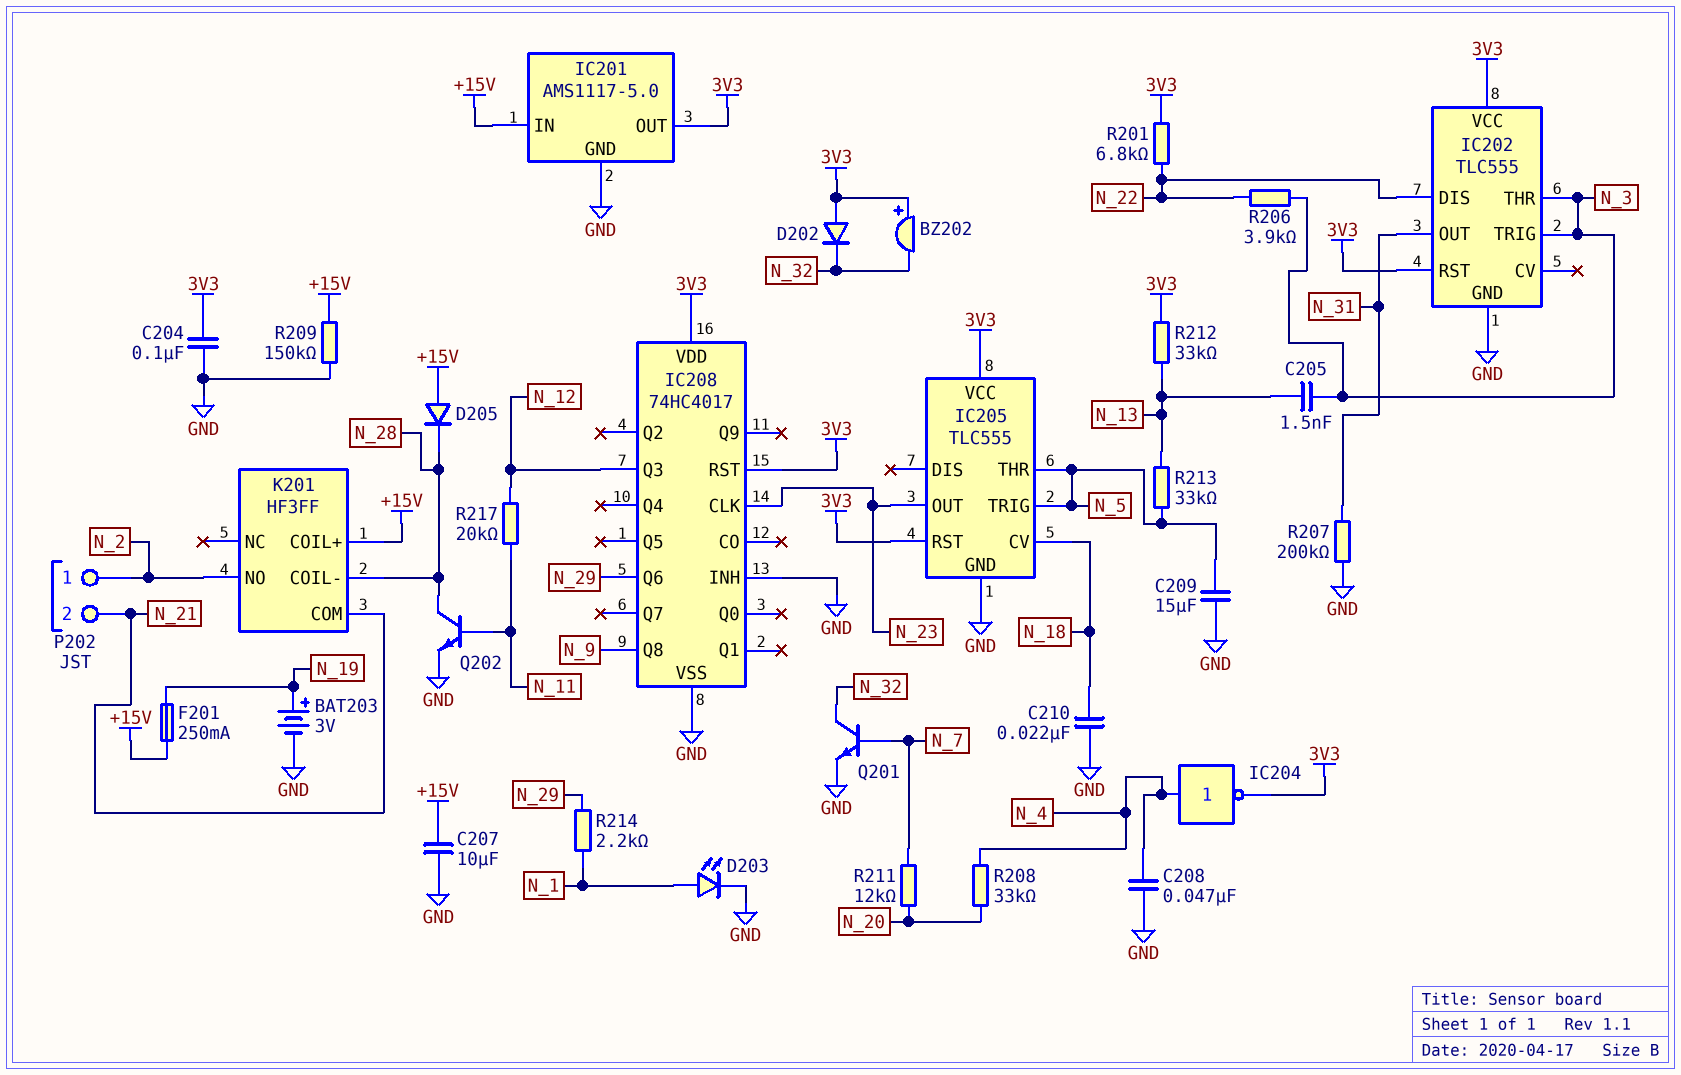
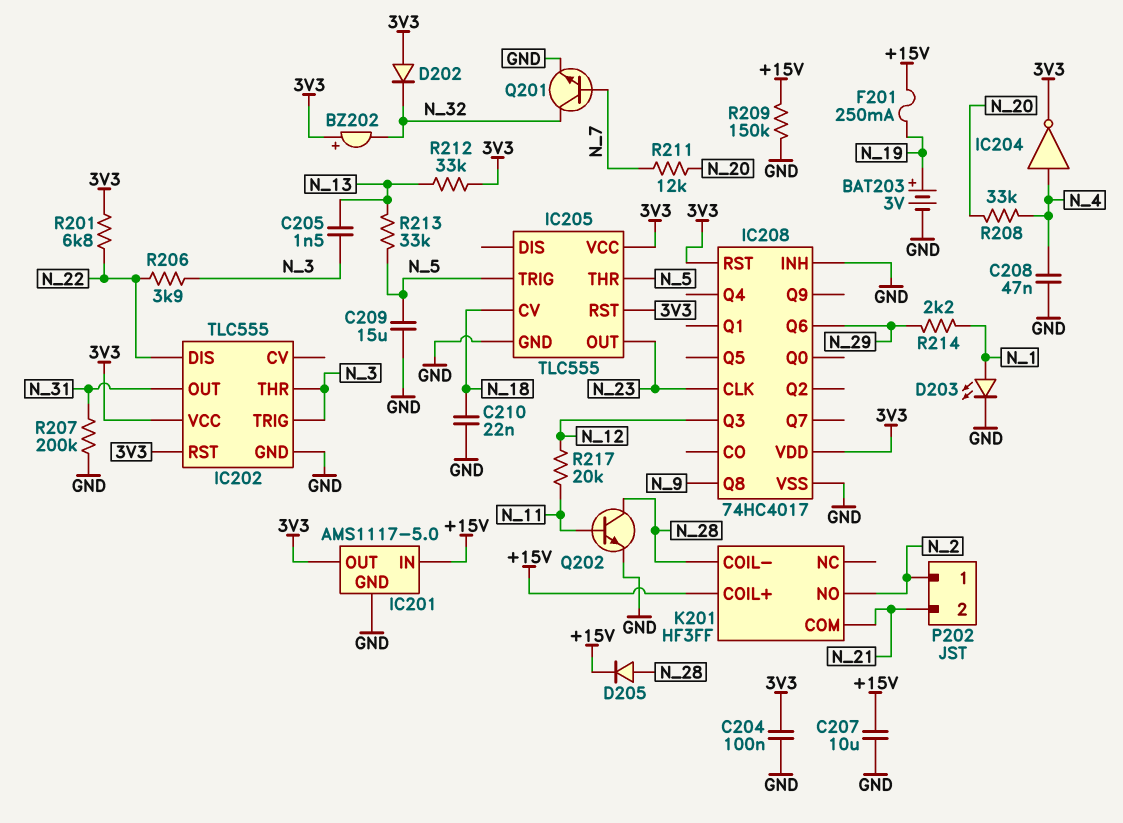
D205: diode (A +15V, K N_28) -> diode (A N_28, K +15V)

